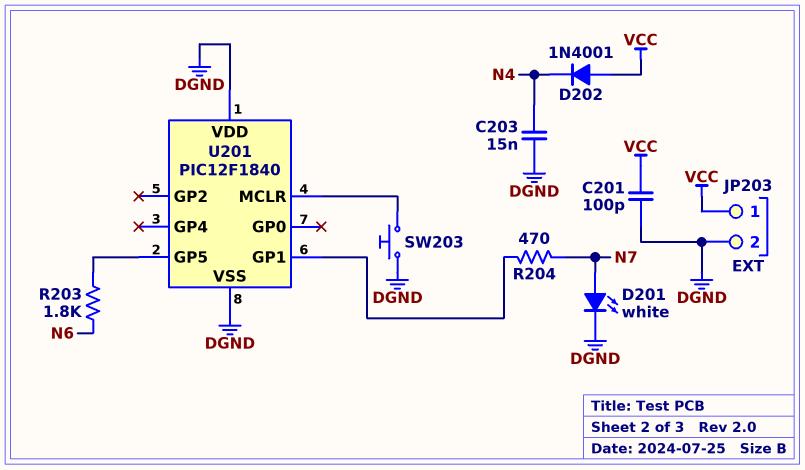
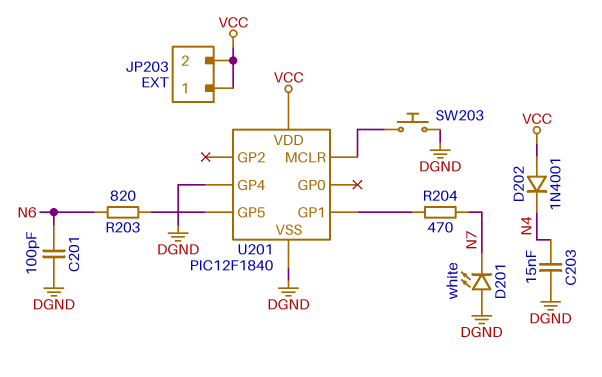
C201: 100pF (DGND, VCC) -> 100pF (DGND, N6)
D201: LED white (A N7, K DGND) -> LED white (A DGND, K N7)
JP203 pin 2: DGND -> VCC
R203: 1.8k (N6, U201/GP5) -> 820 (N6, U201/GP5)
U201 pin GP4: none -> DGND
U201 pin VDD: DGND -> VCC

